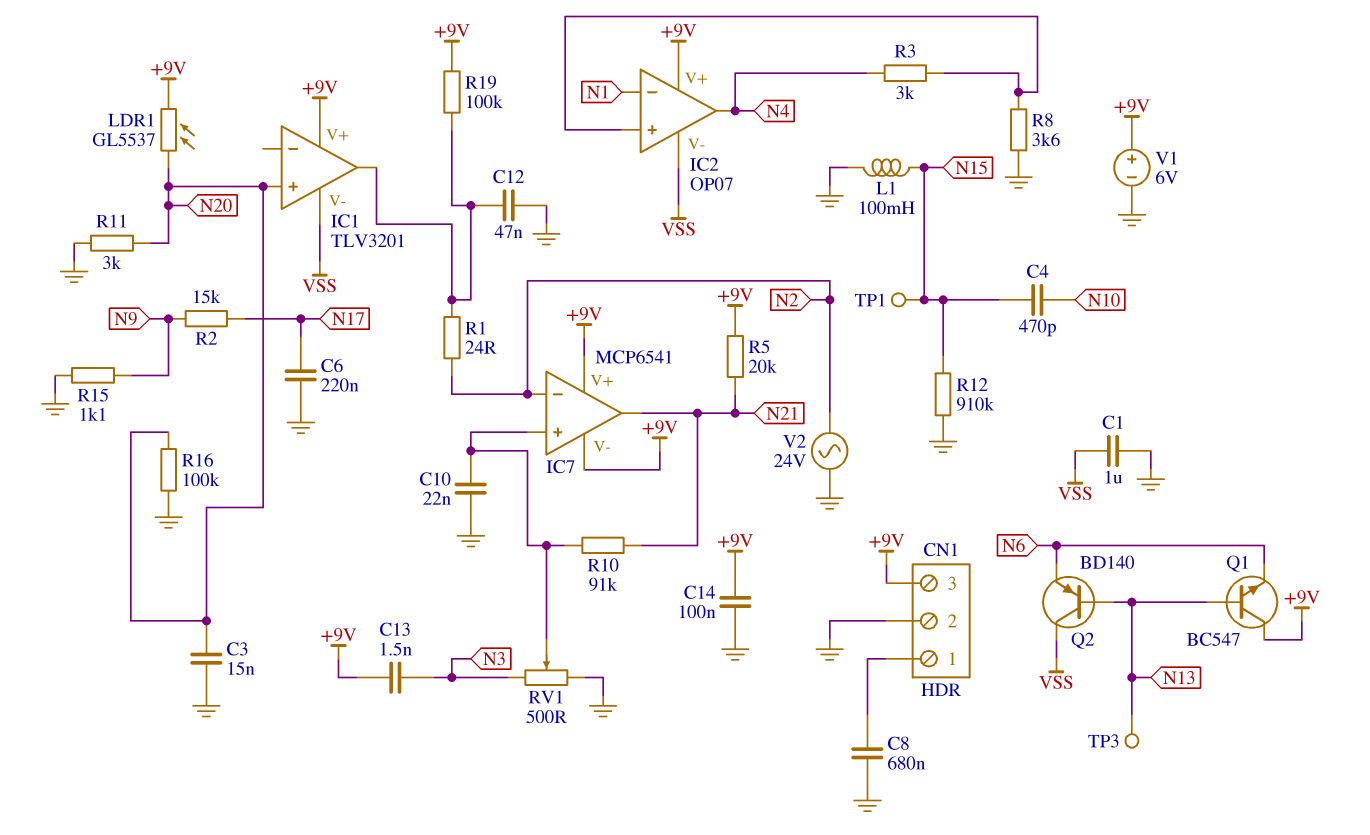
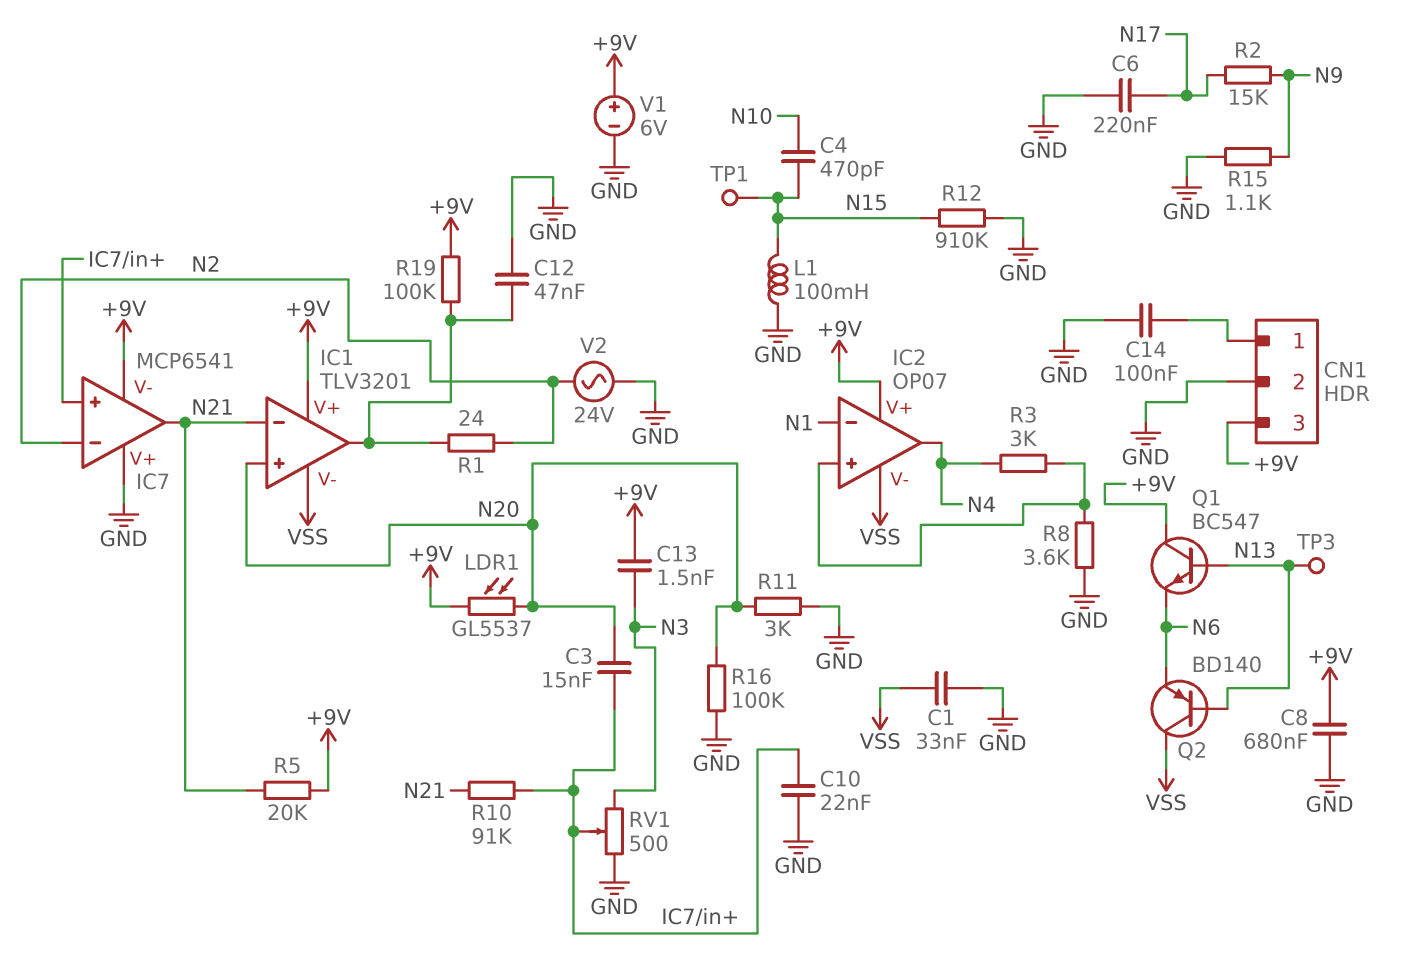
C1: 1uF (GND, VSS) -> 33nF (GND, VSS)
C3: 15nF (GND, N20) -> 15nF (IC7/in+, N20)
C8: 680nF (CN1/1, GND) -> 680nF (+9V, GND)
C14: 100nF (+9V, GND) -> 100nF (CN1/1, GND)
IC1 pin in-: none -> N21
IC7 pin V+: +9V -> GND

